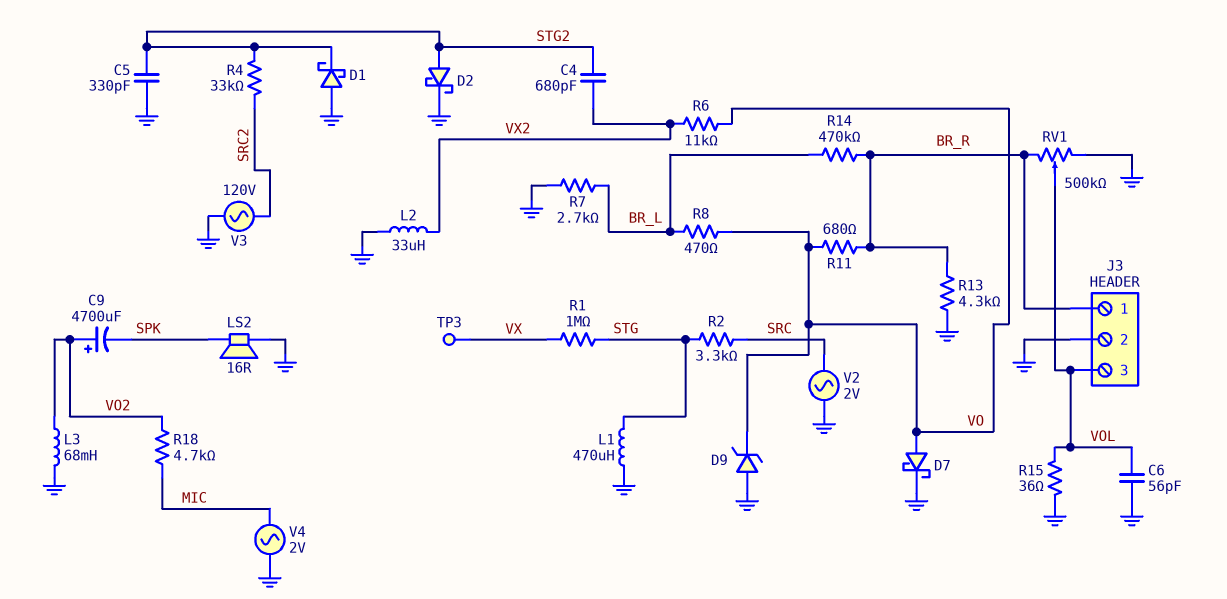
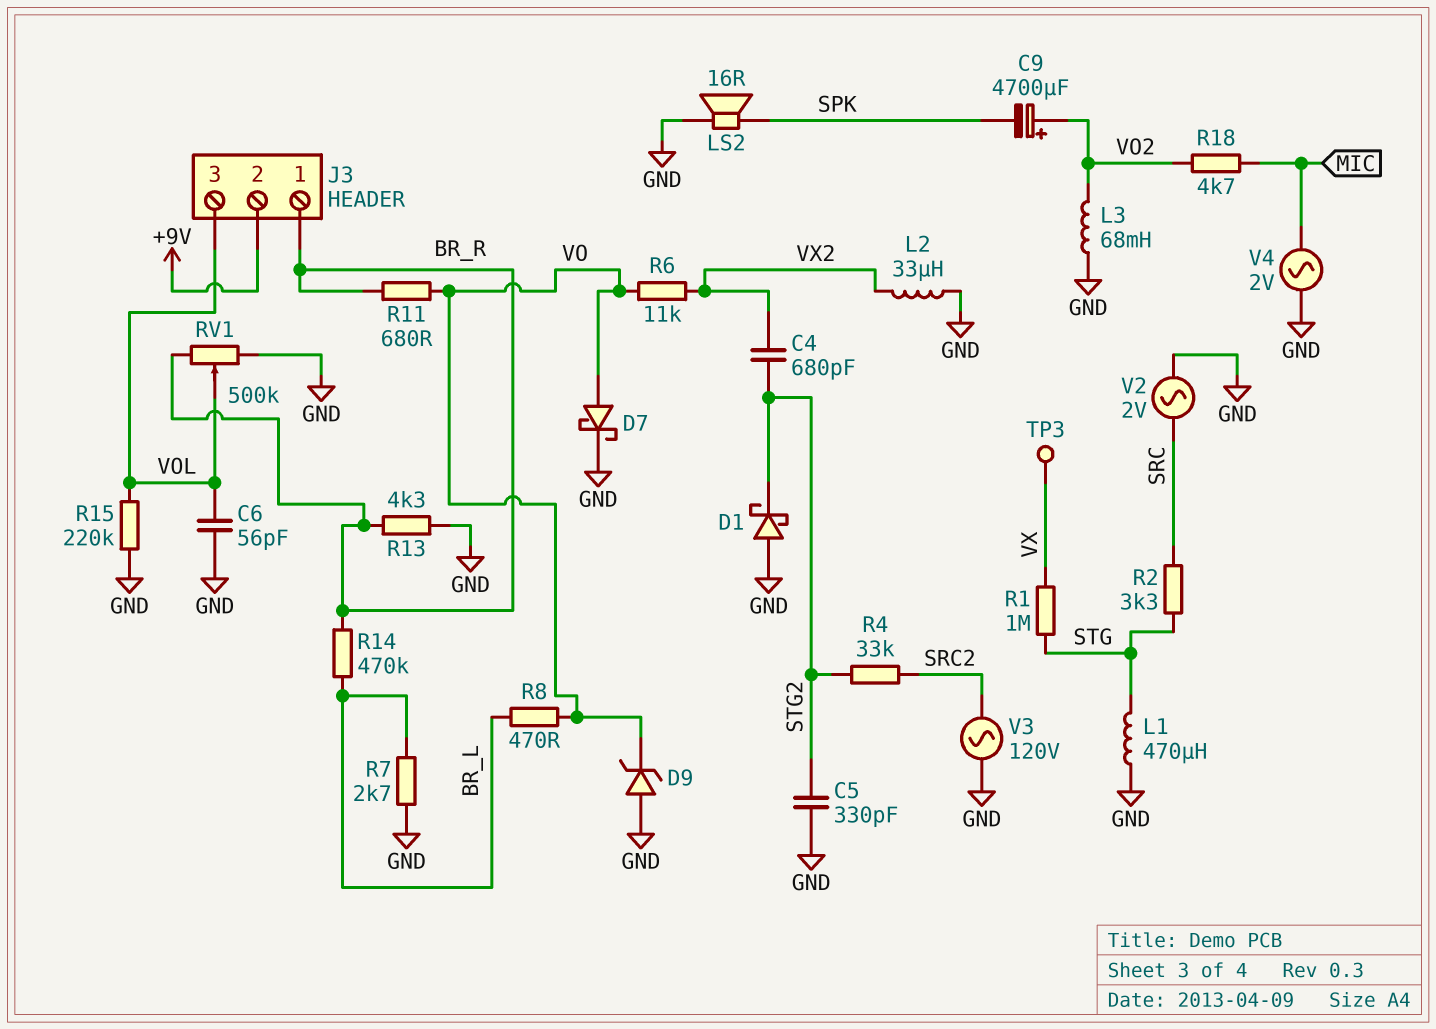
D2: schottky (A STG2, K GND) -> none
J3 pin 2: GND -> +9V
R15: 36 (GND, VOL) -> 220k (GND, VOL)

